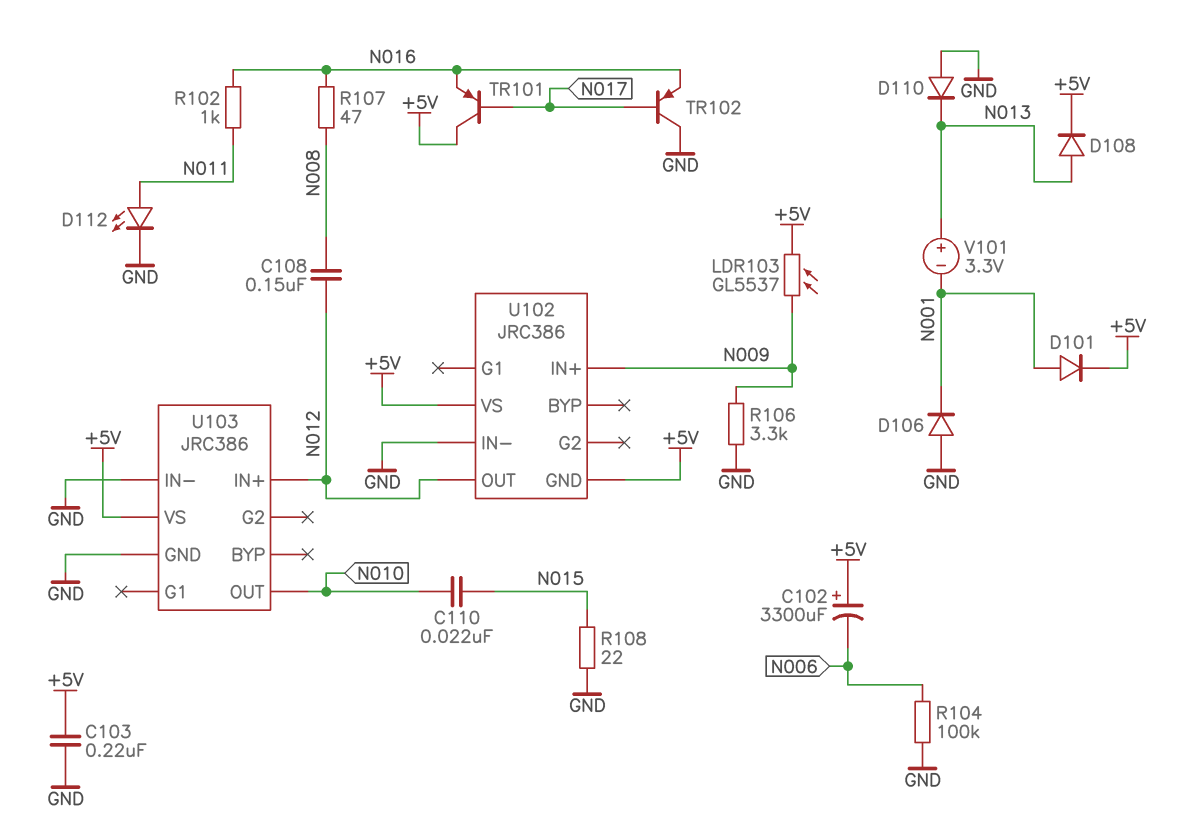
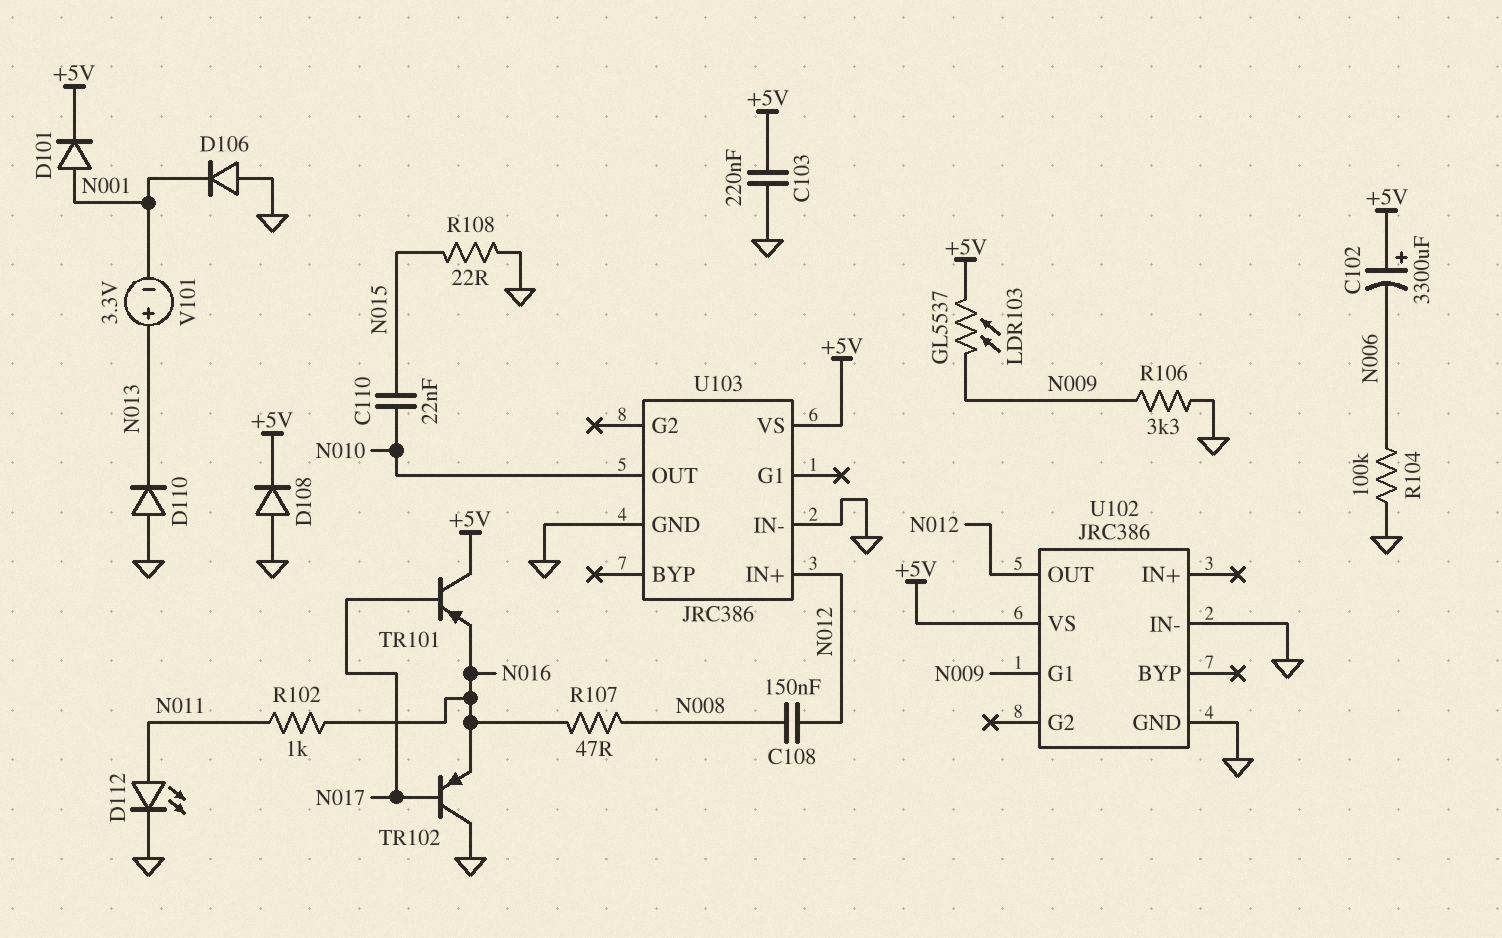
D108: diode (A N013, K +5V) -> diode (A GND, K +5V)
U102 pin G1: none -> N009
U102 pin GND: +5V -> GND
U102 pin IN+: N009 -> none

